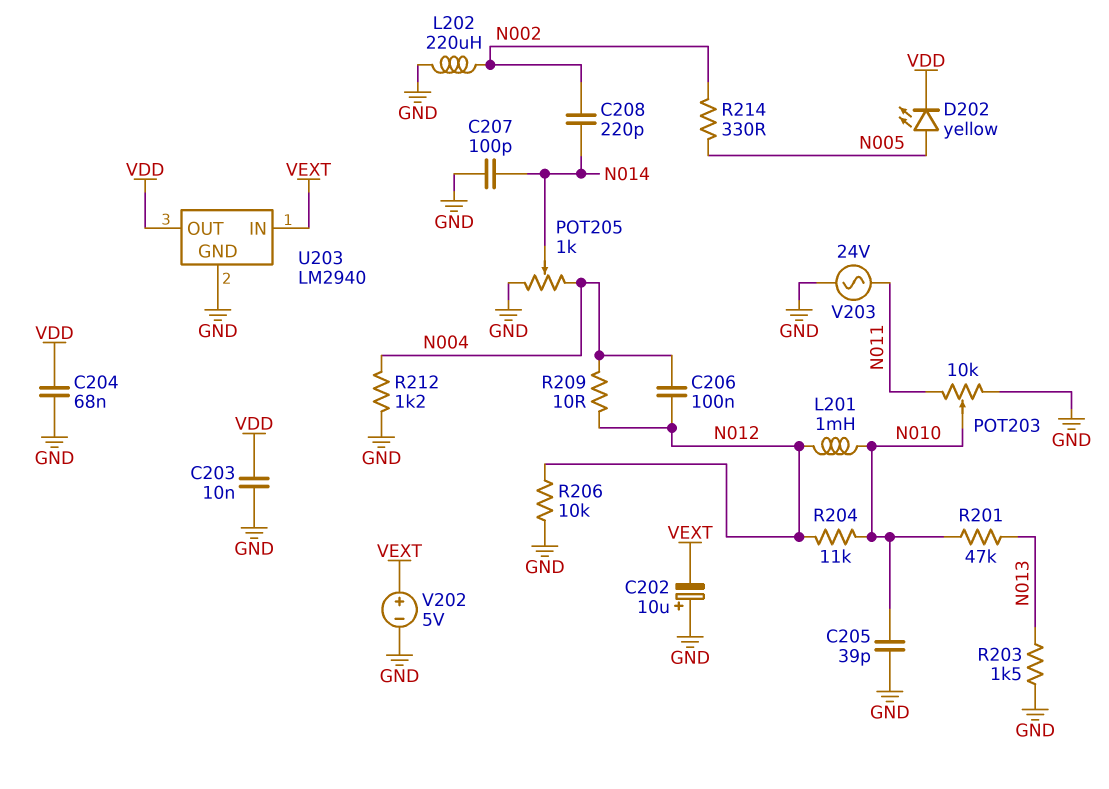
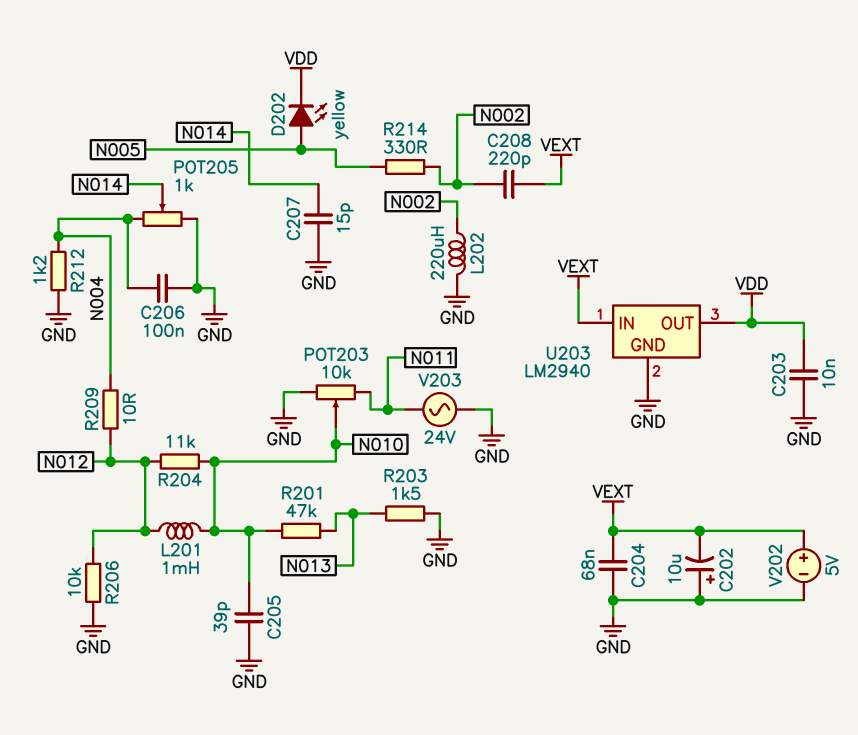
C204: 68nF (GND, VDD) -> 68nF (GND, VEXT)
C206: 100nF (N004, N012) -> 100nF (GND, N004)
C207: 100pF (GND, N014) -> 15pF (GND, N014)
C208: 220pF (N002, N014) -> 220pF (N002, VEXT)

